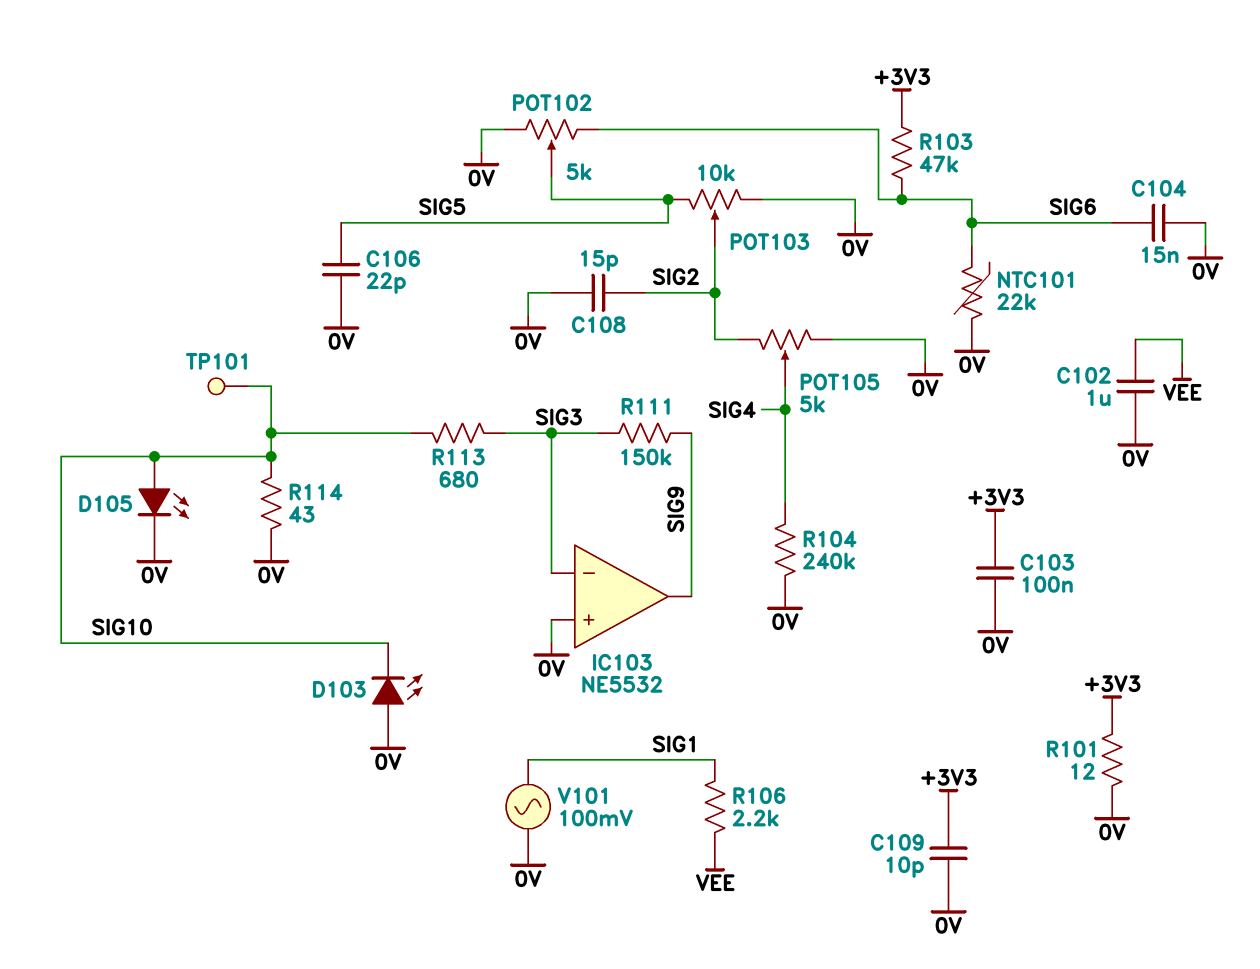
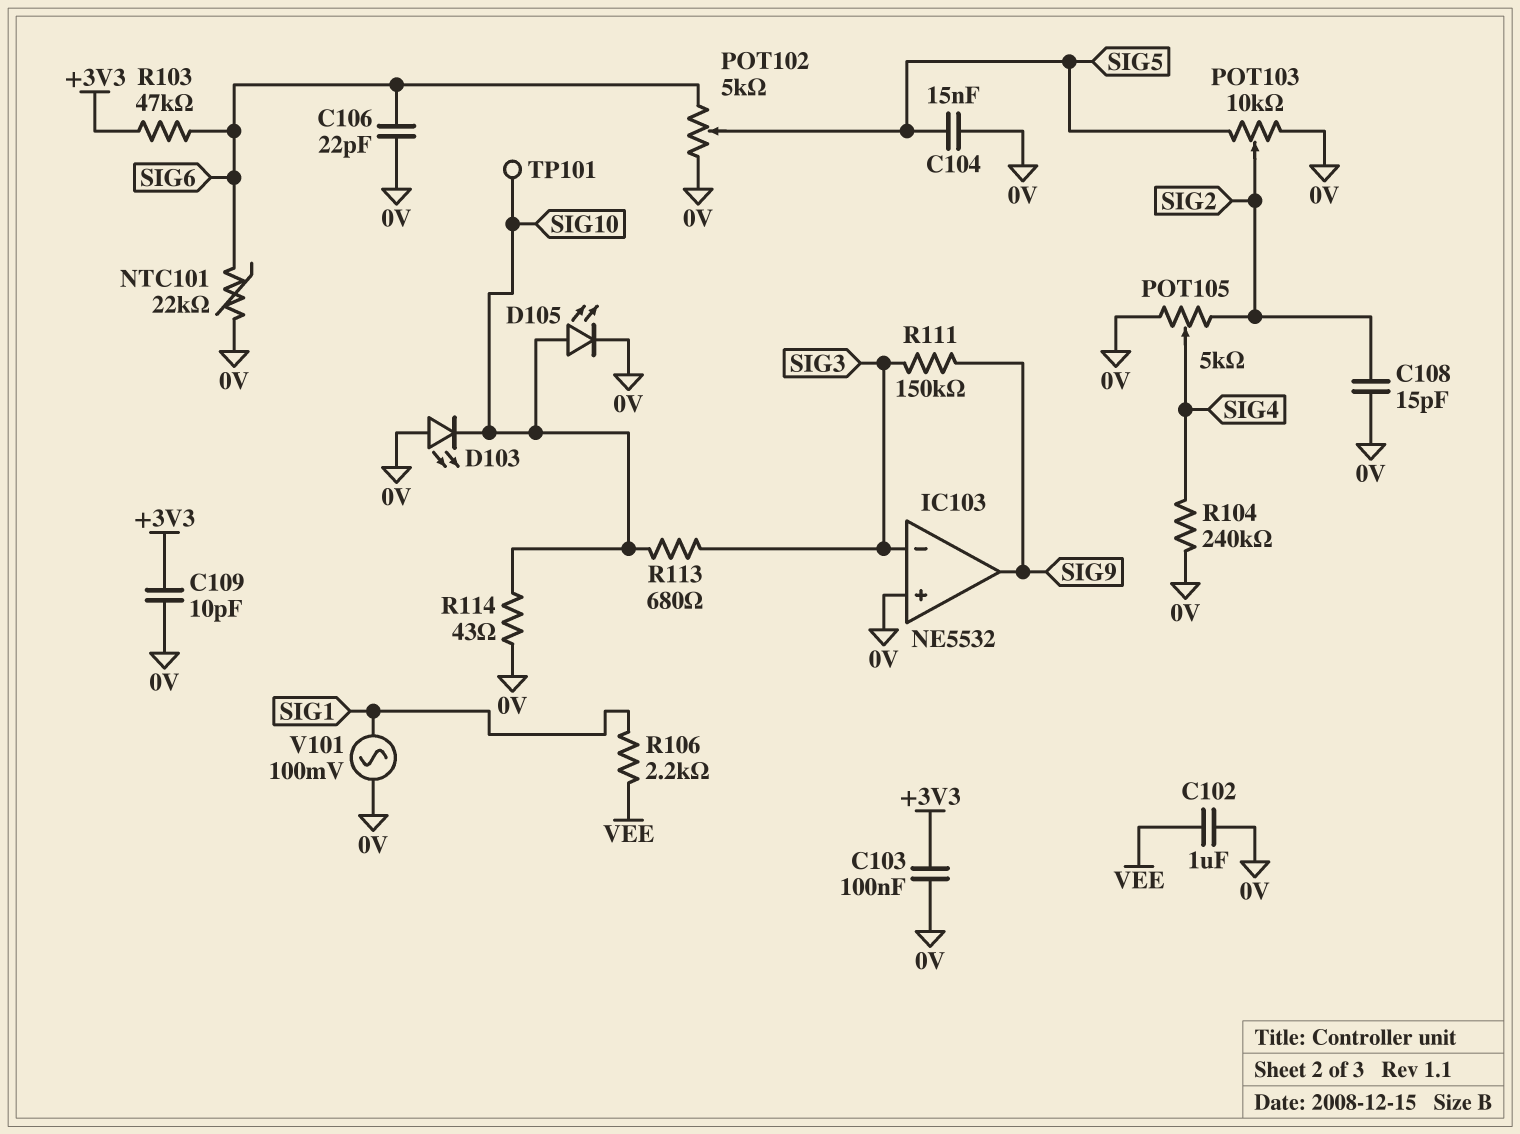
C104: 15nF (0V, SIG6) -> 15nF (0V, SIG5)
C106: 22pF (0V, SIG5) -> 22pF (0V, SIG6)
R101: 12 (+3V3, 0V) -> none

